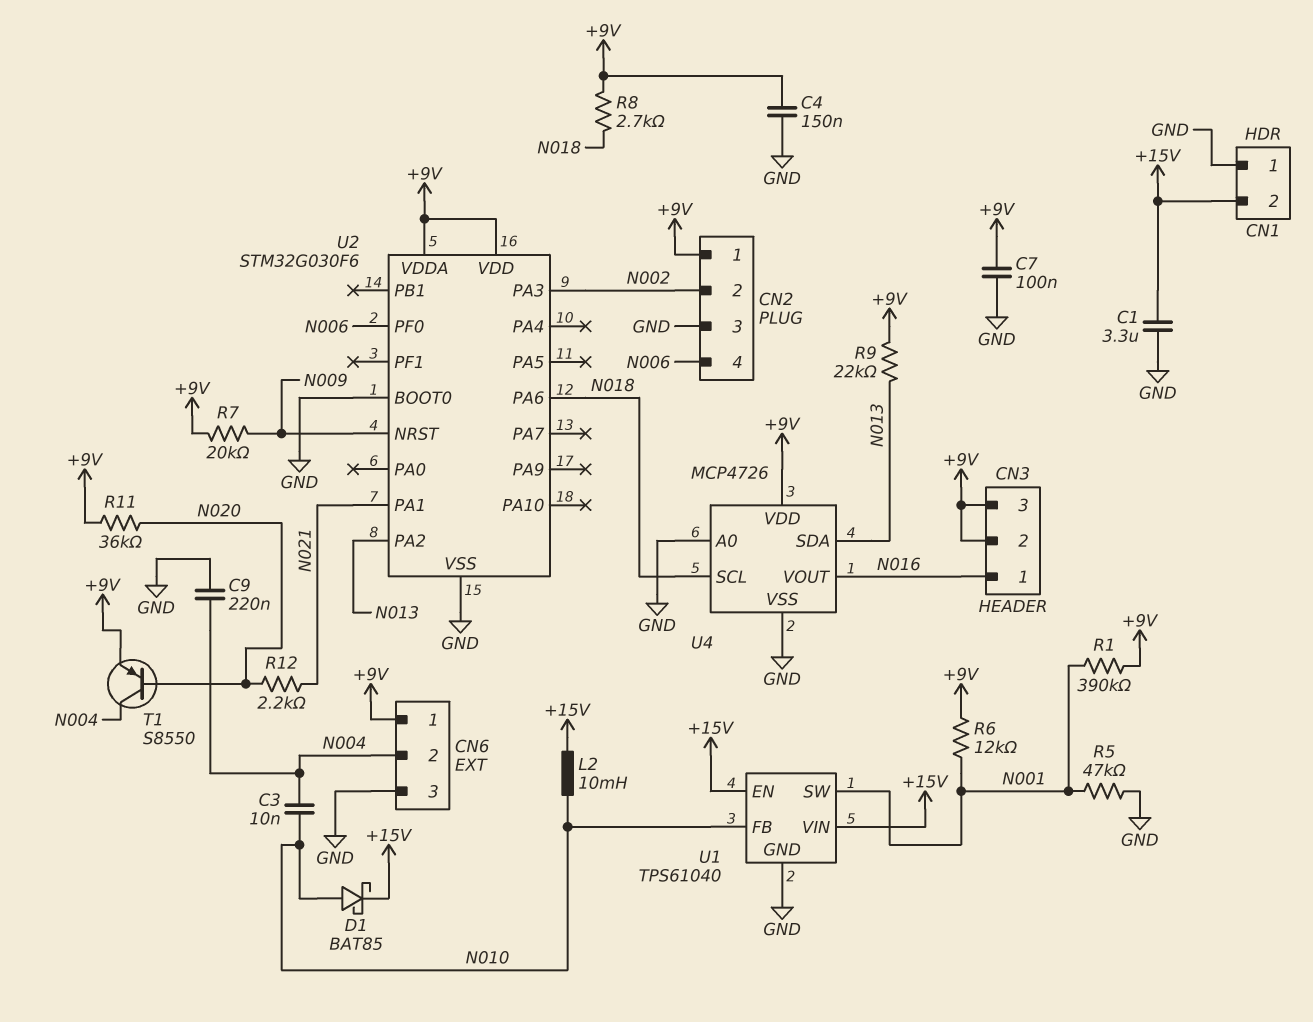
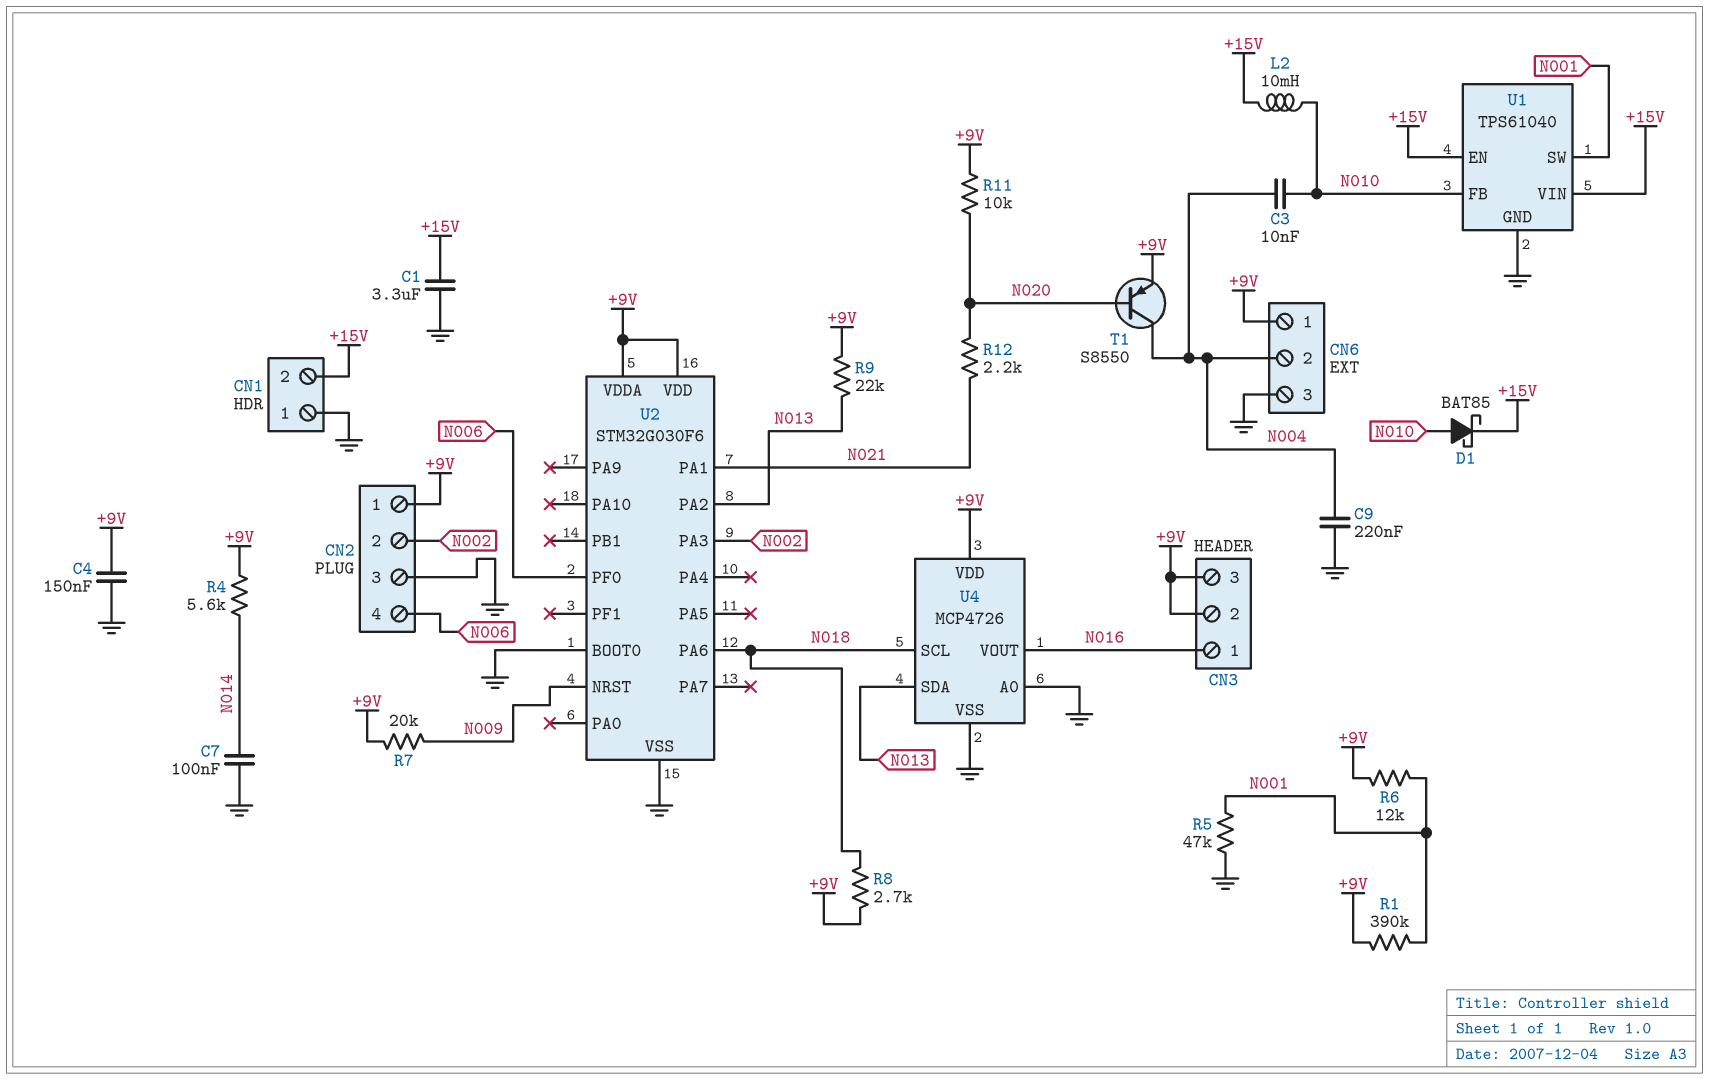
C7: 100nF (+9V, GND) -> 100nF (GND, N014)
R4: none -> 5.6k (+9V, N014)
R11: 36k (+9V, N020) -> 10k (+9V, N020)

